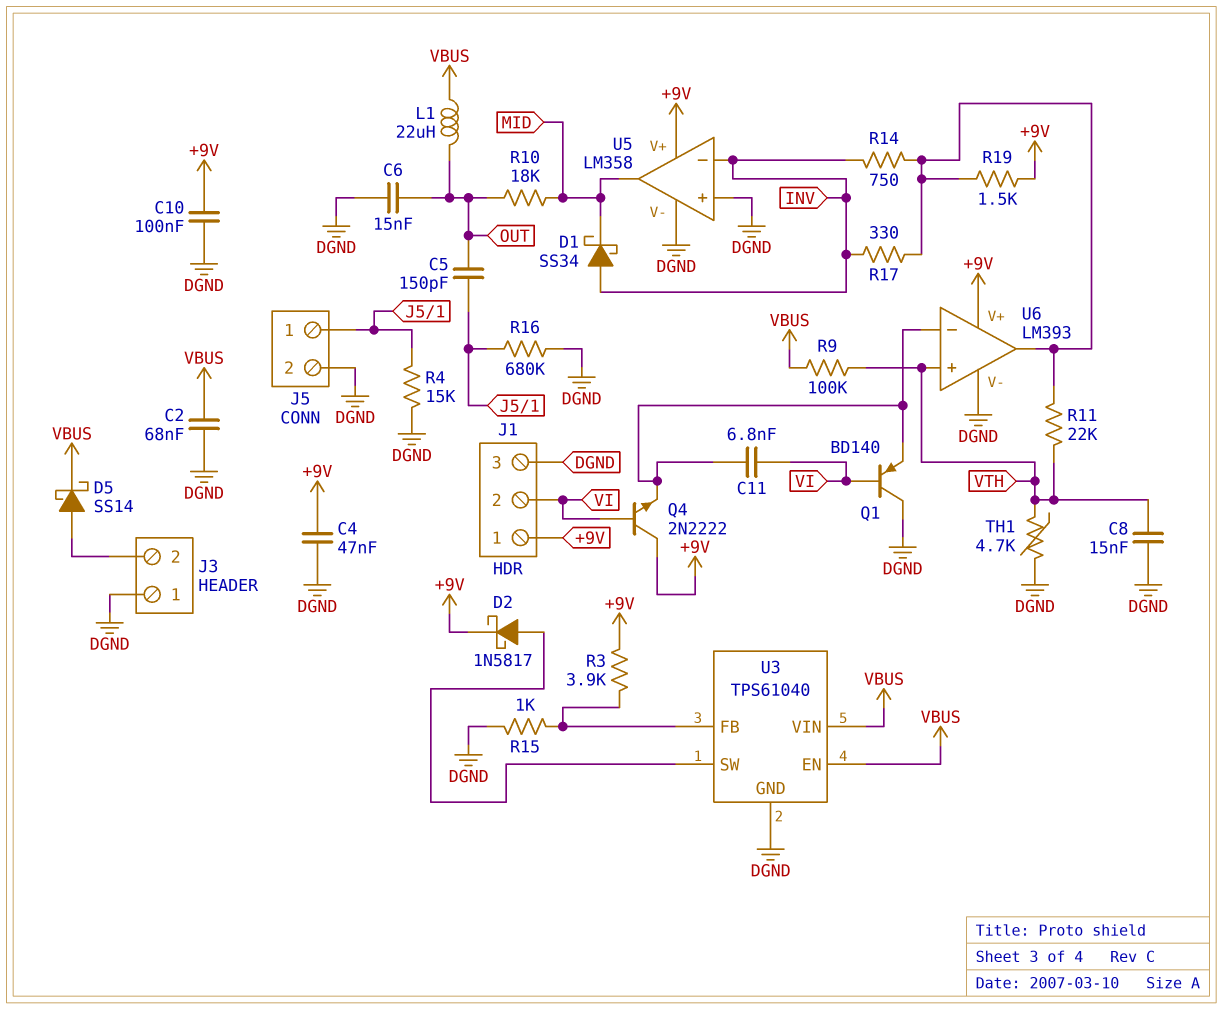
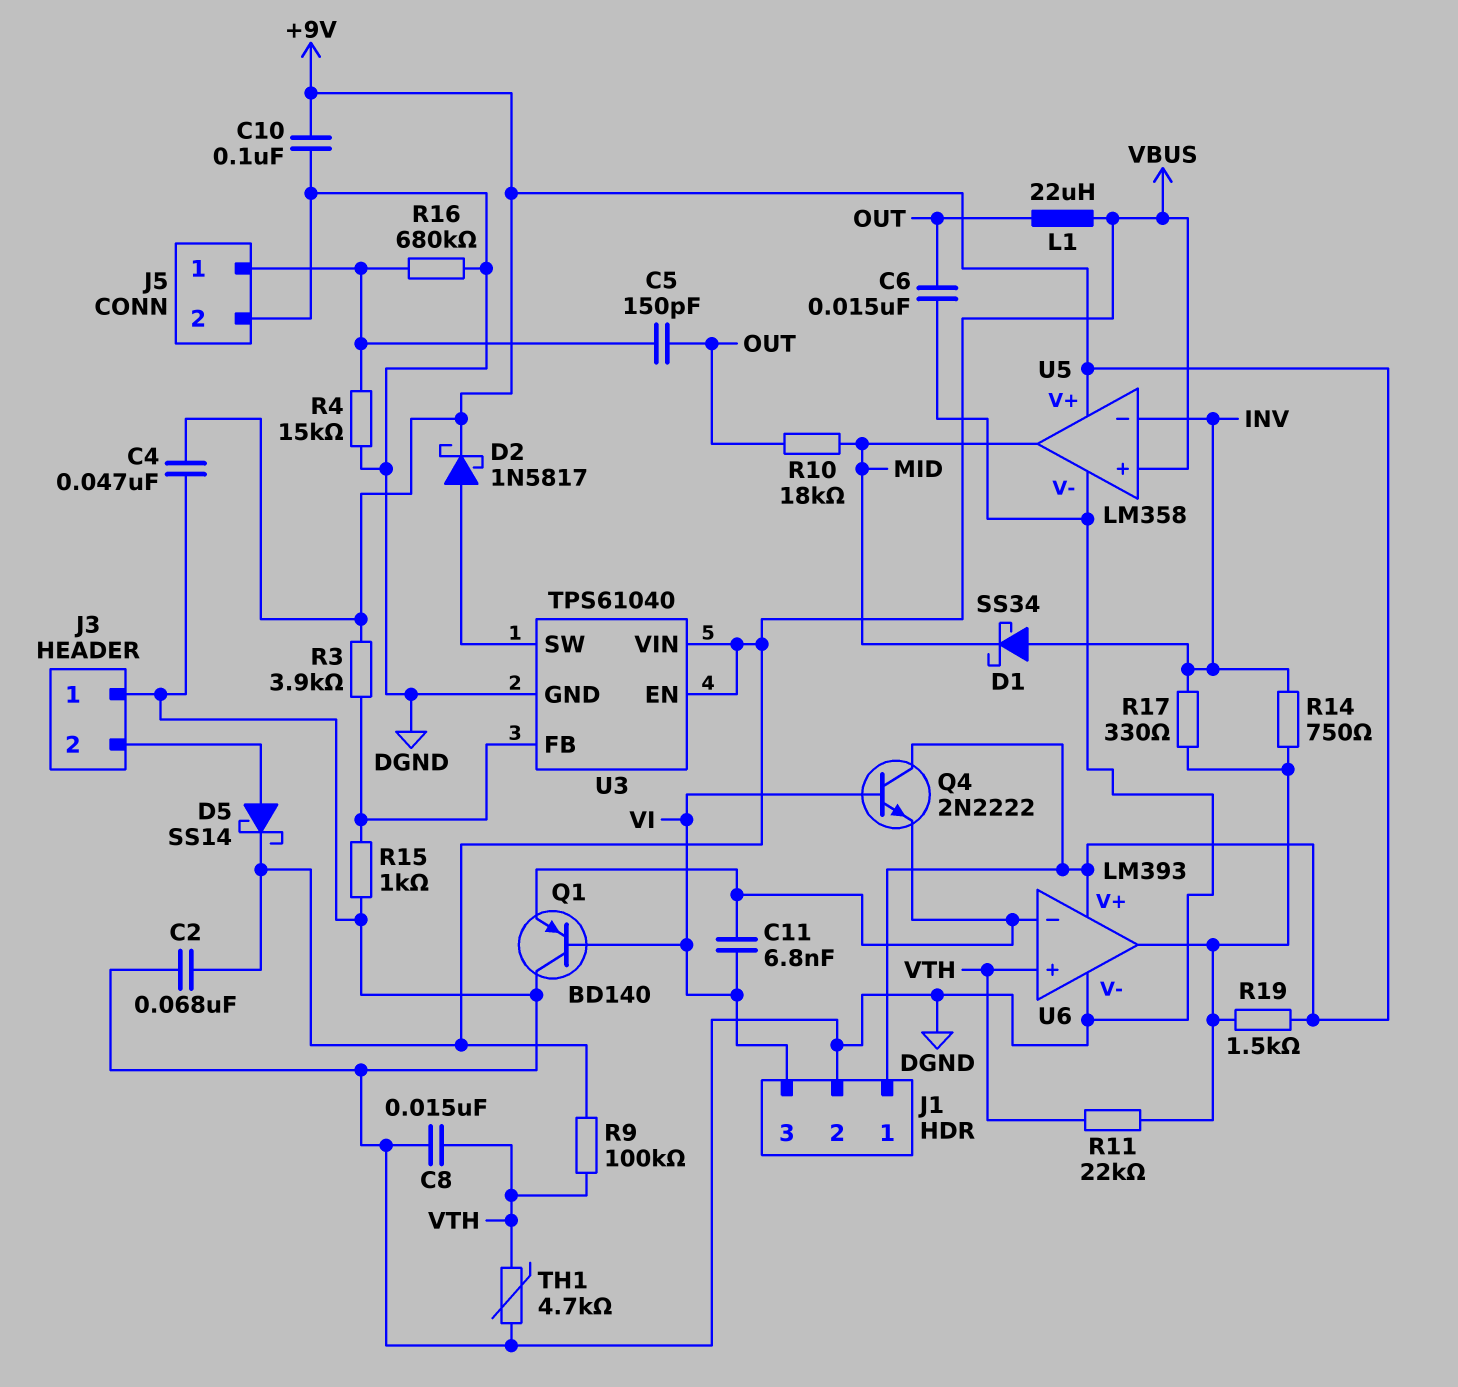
J1 pin 2: VI -> DGND
J1 pin 3: DGND -> VI
U5 pin in+: DGND -> VBUS

